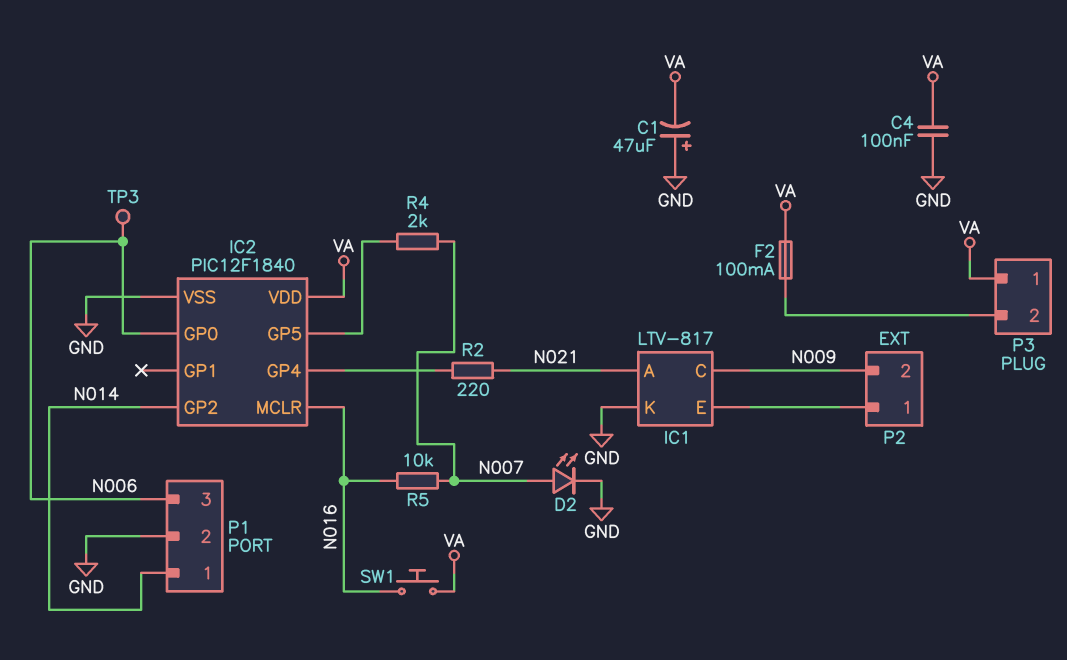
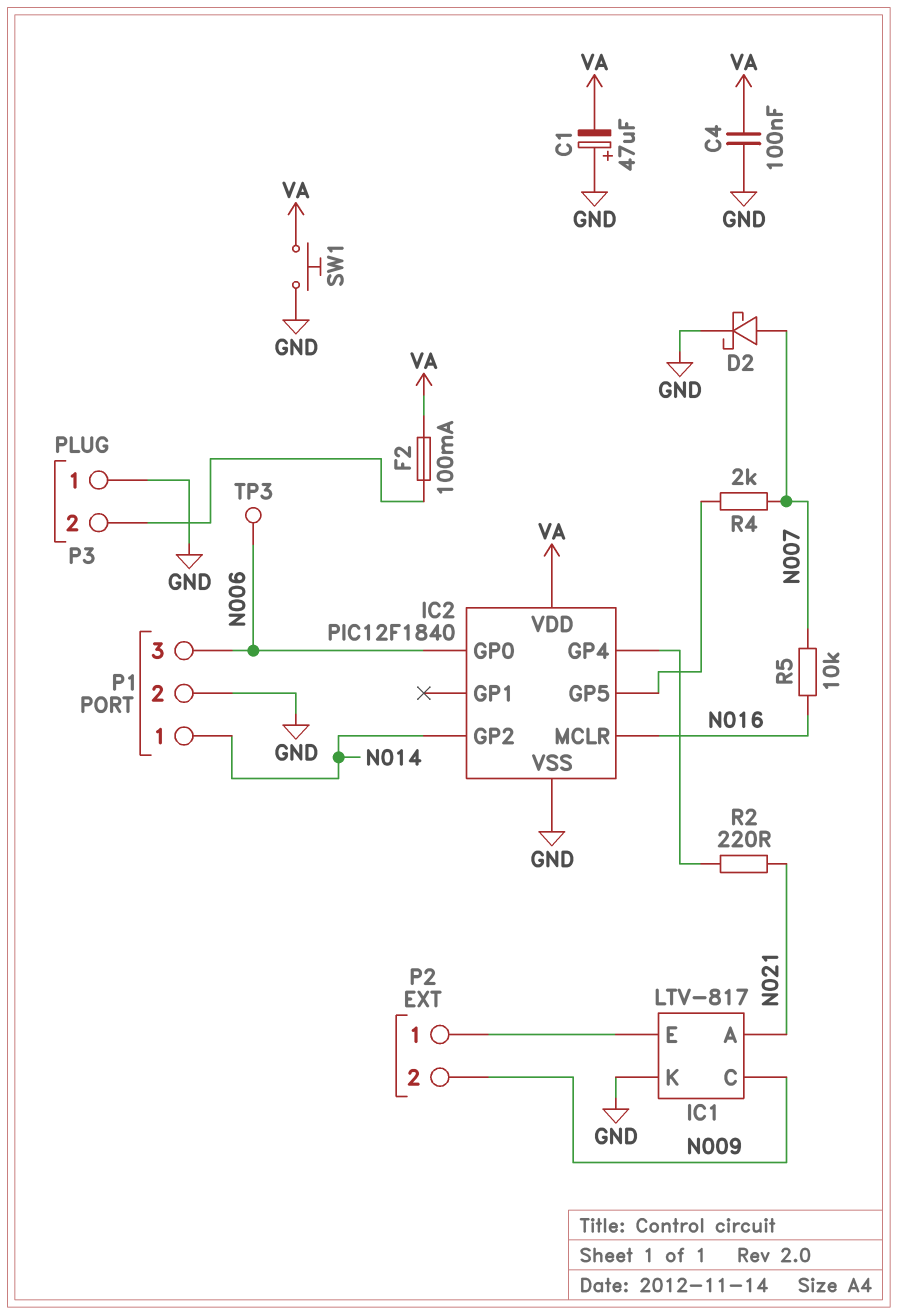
D2: LED (A N007, K GND) -> schottky (A N007, K GND)
P3 pin 1: VA -> GND
SW1: button (N016, VA) -> button (GND, VA)

